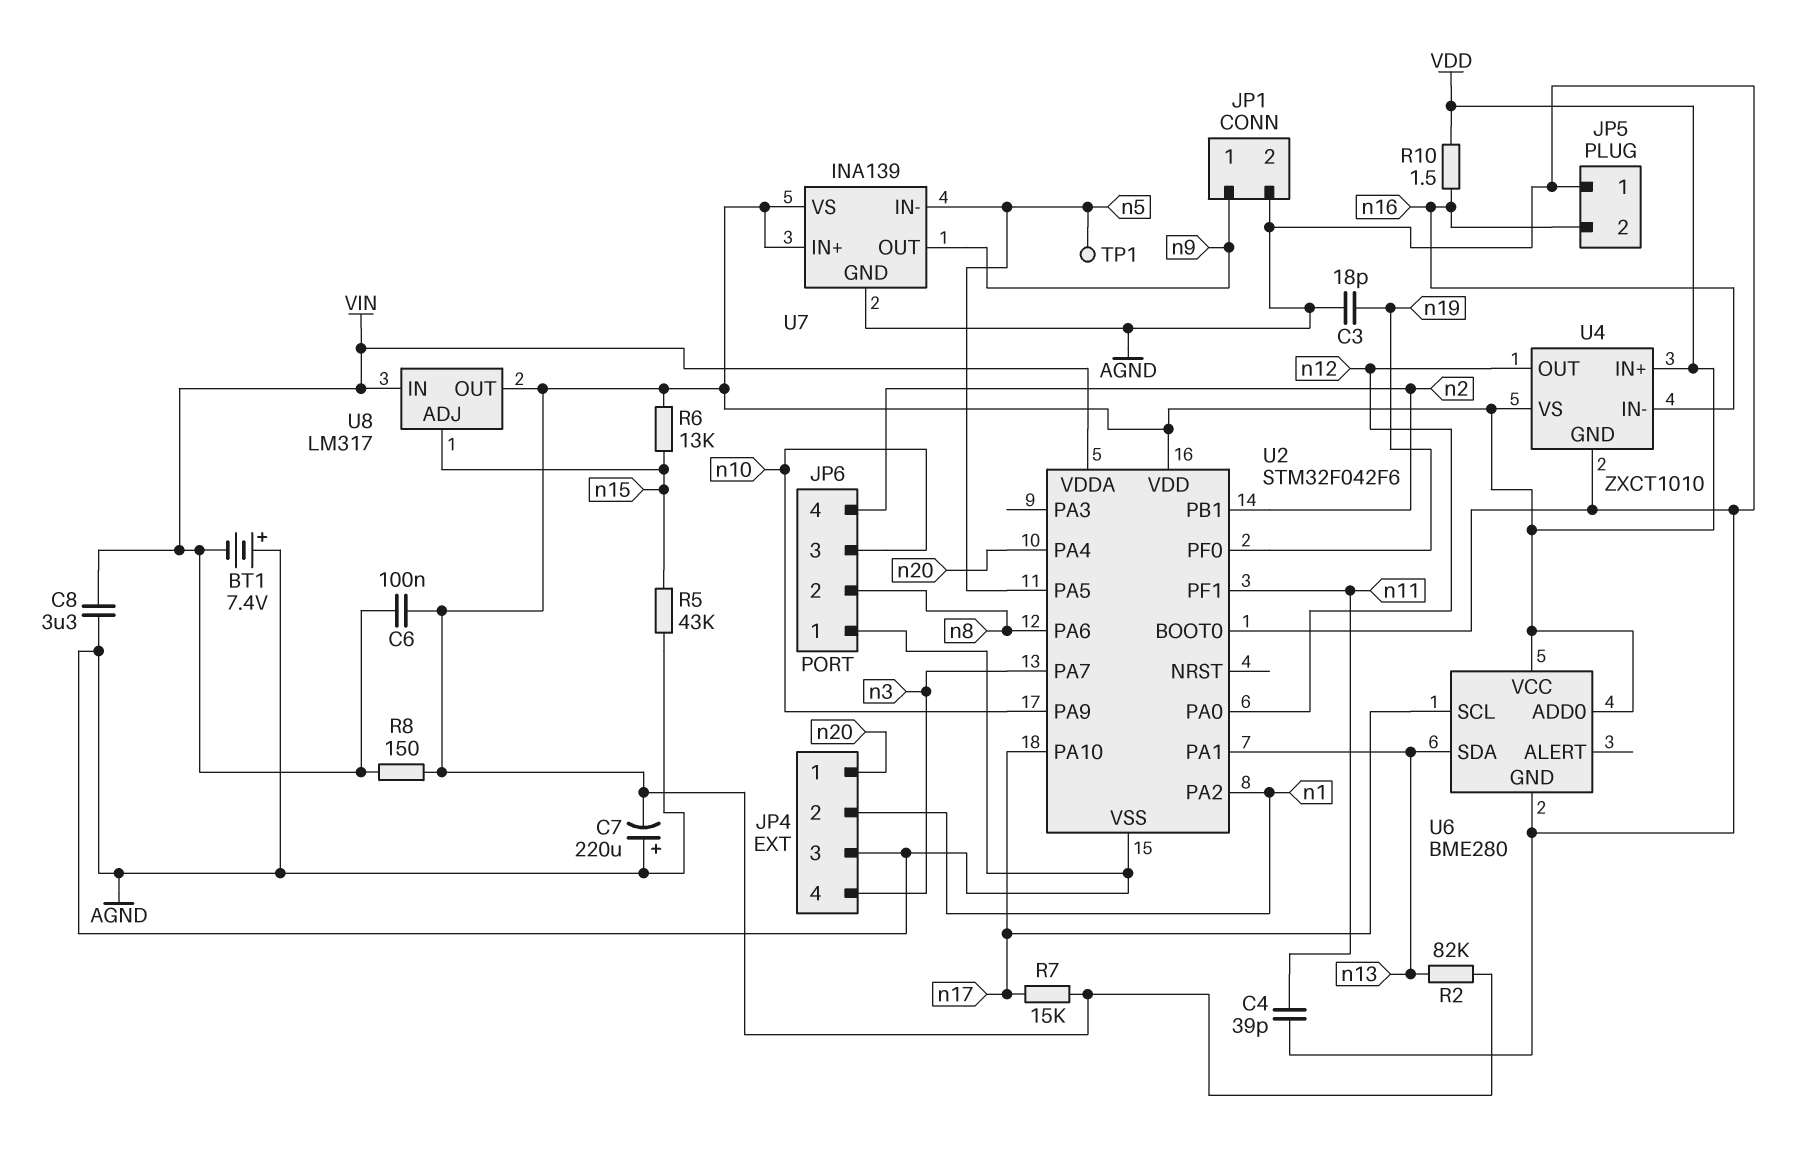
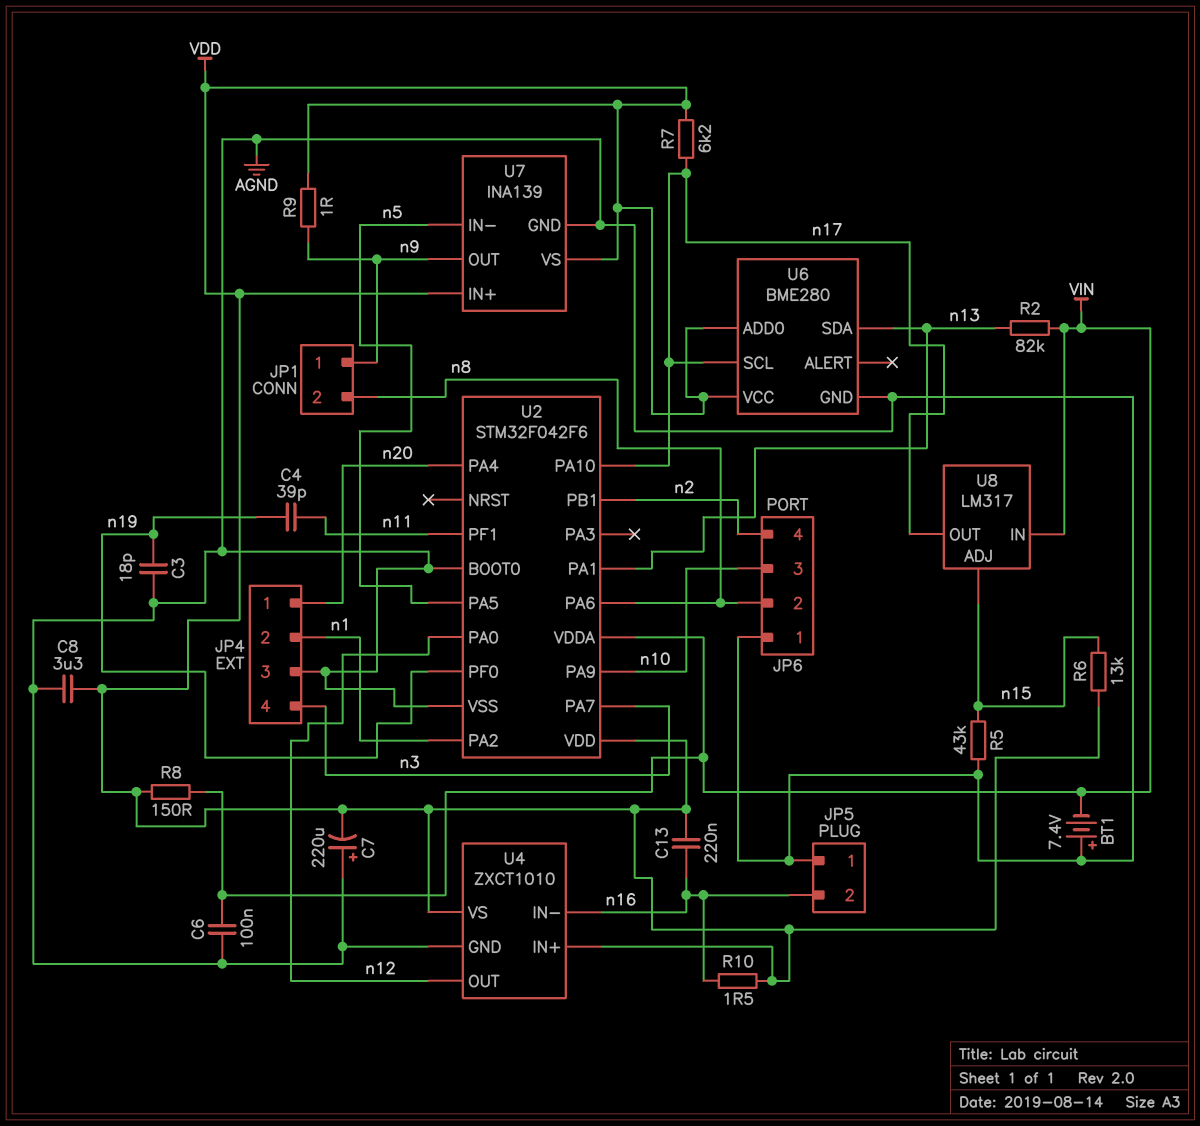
C4: 39pF (AGND, n11) -> 39pF (n11, n19)
C6: 100nF (VDD, VIN) -> 100nF (AGND, VIN)
C8: 3.3uF (AGND, VIN) -> 3.3uF (AGND, VDD)
C13: none -> 220nF (VDD, n16)
JP1 pin 2: AGND -> n8
R2: 82k (VDD, n13) -> 82k (VIN, n13)
R7: 15k (VDD, n17) -> 6.2k (VDD, n17)
R9: none -> 1 (VDD, n9)
TP1: test point (n5) -> none
U8 pin OUT: VDD -> n17

